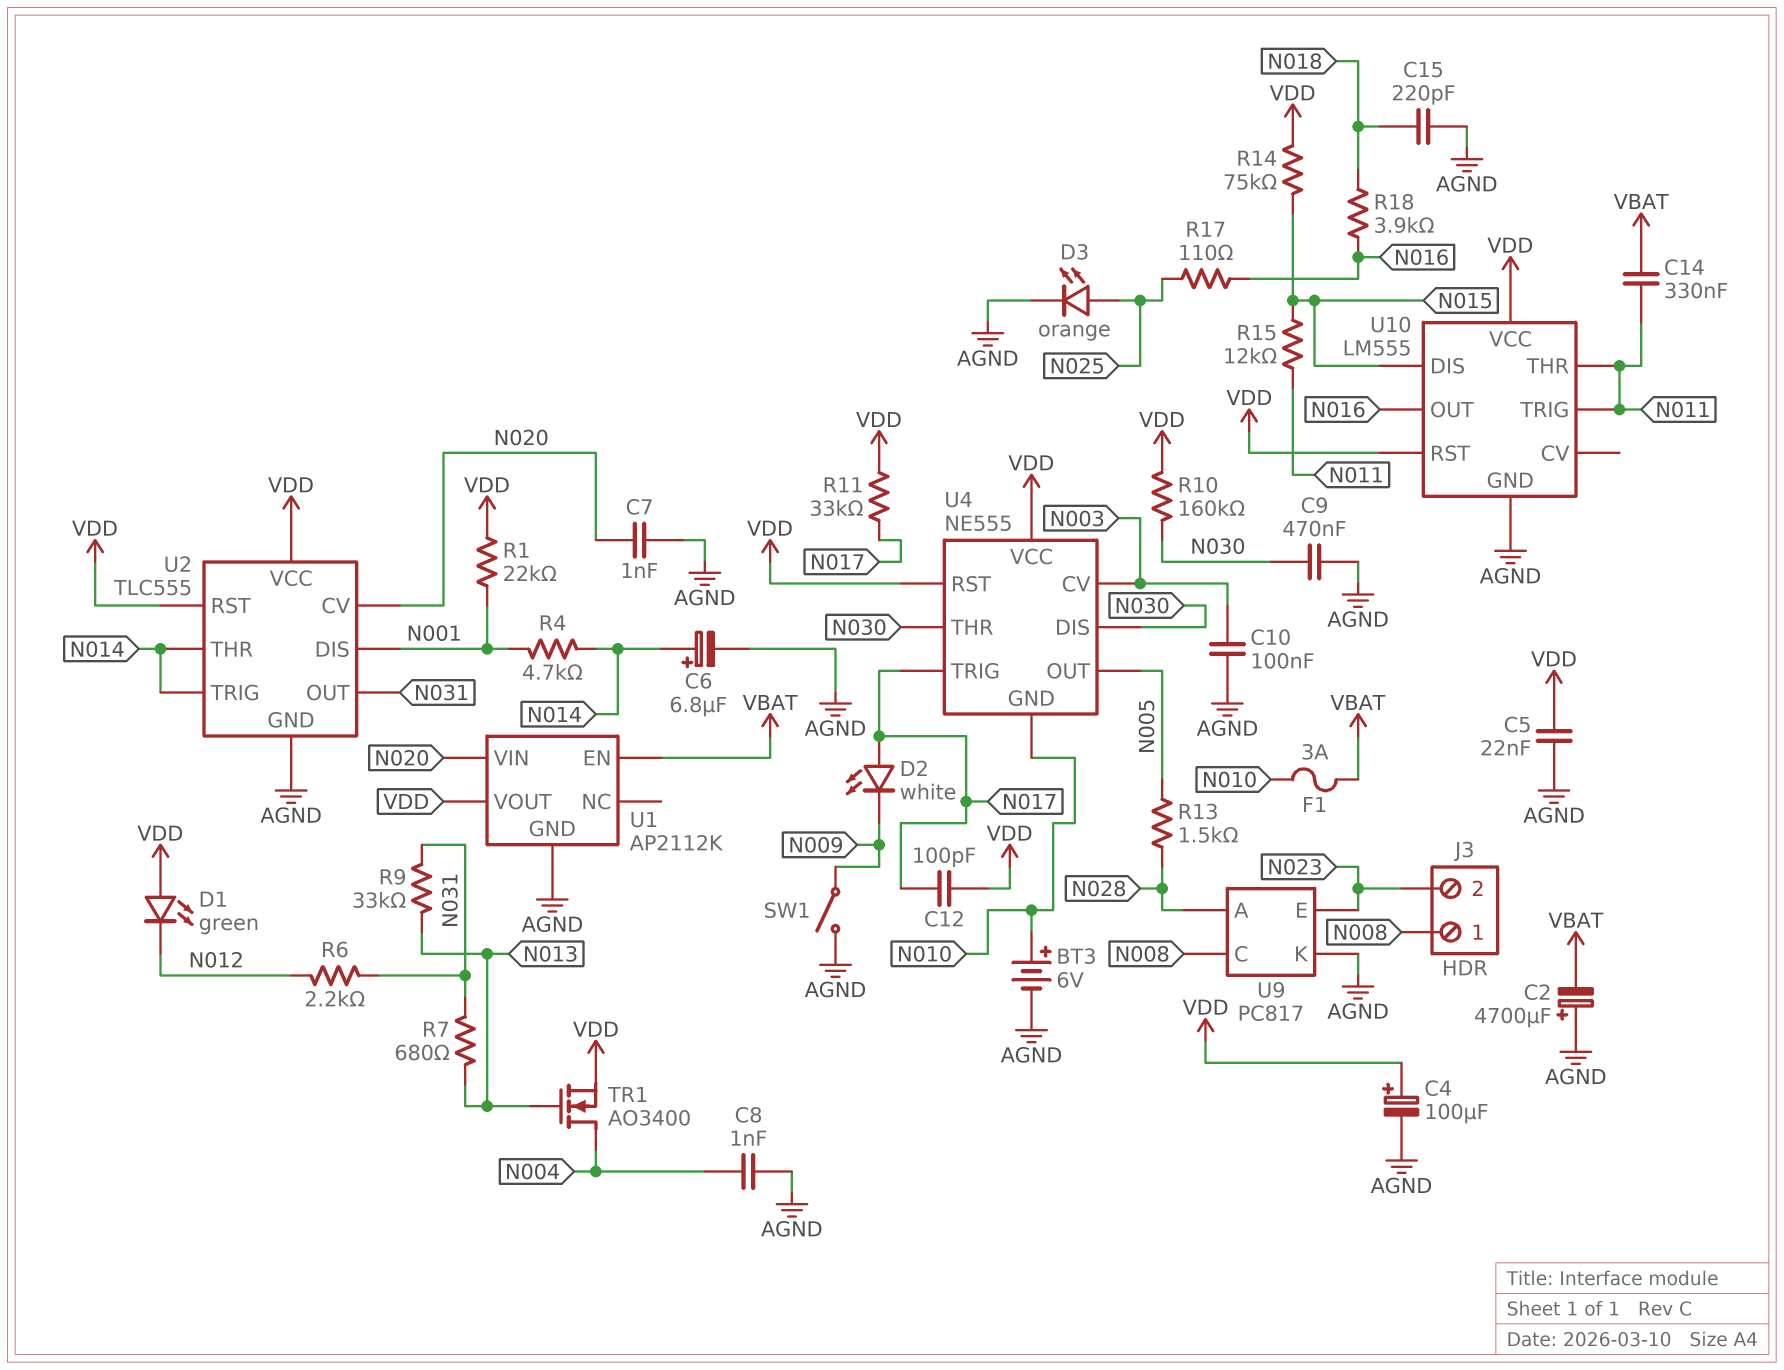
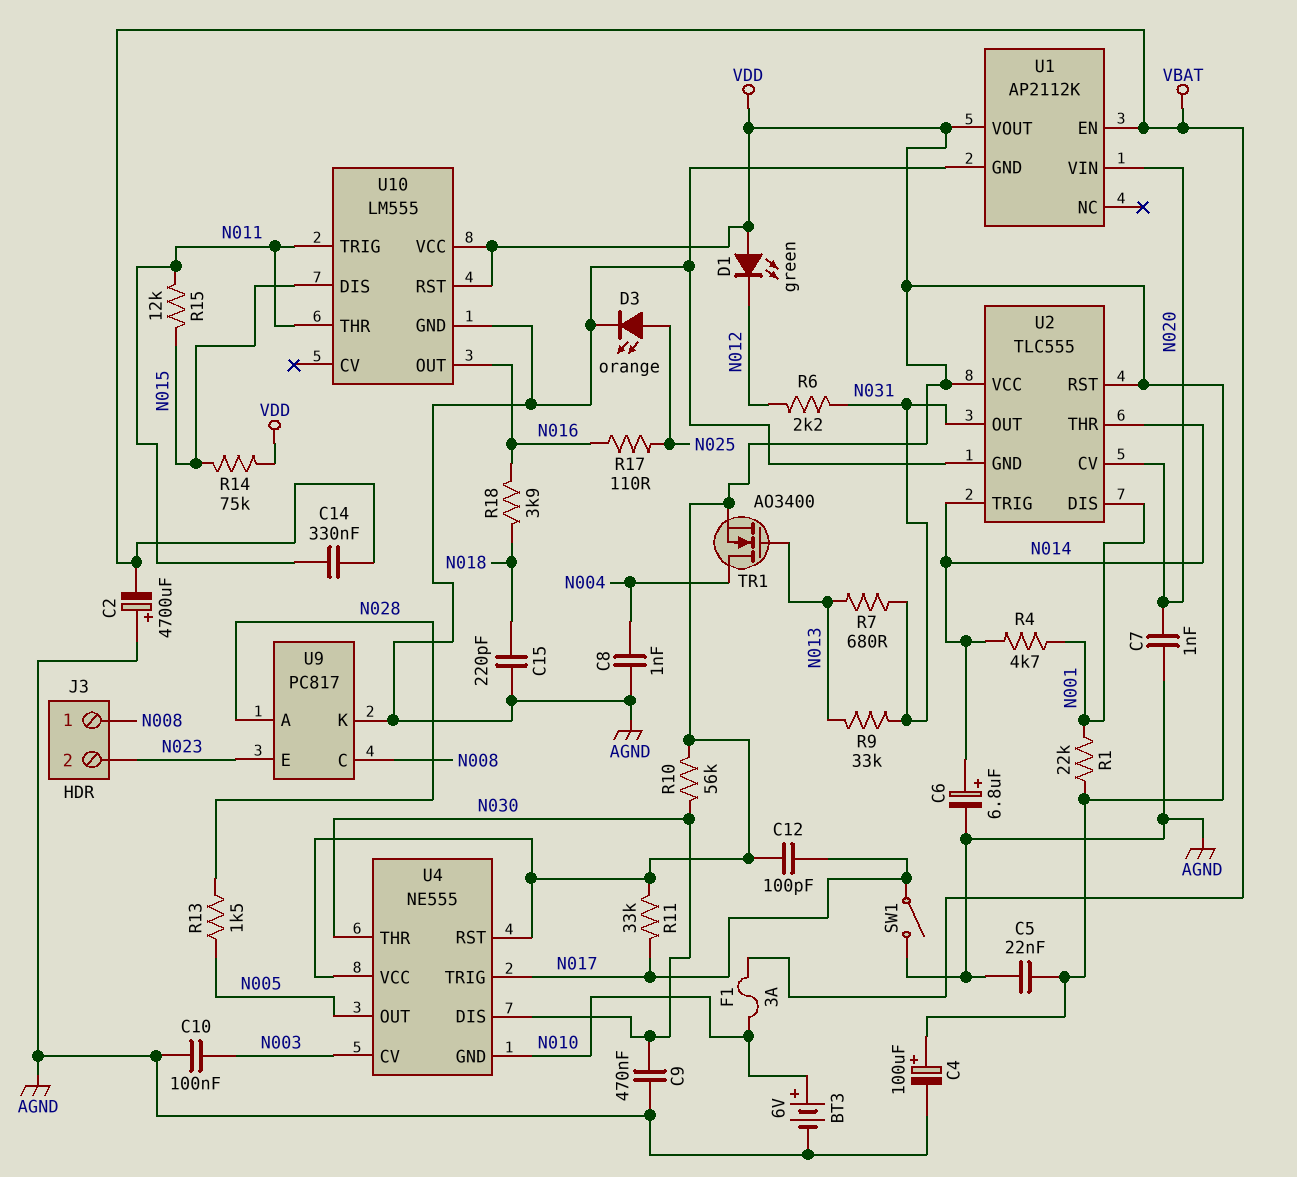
D2: LED white (A N017, K N009) -> none
R10: 160k (N030, VDD) -> 56k (N030, VDD)
SW1: switch (AGND, N009) -> switch (AGND, N017)

